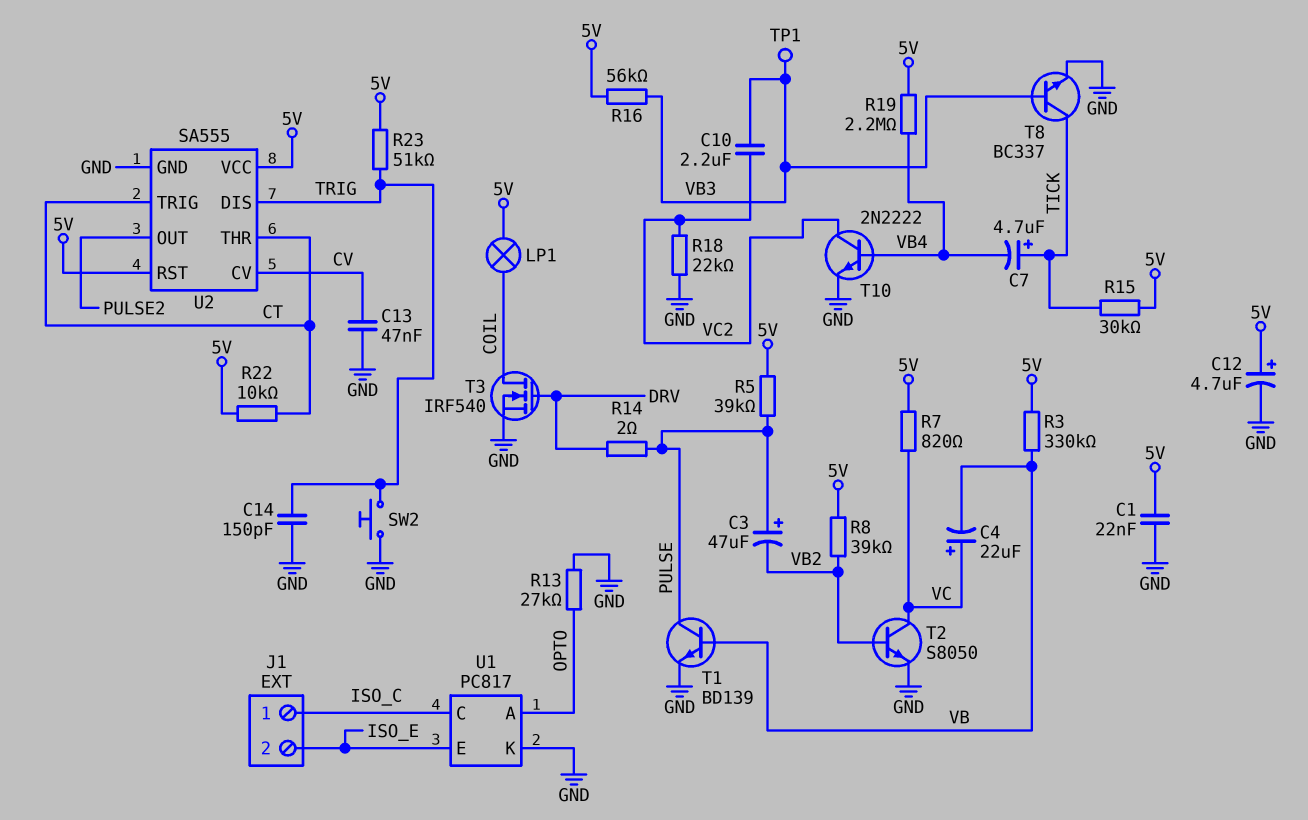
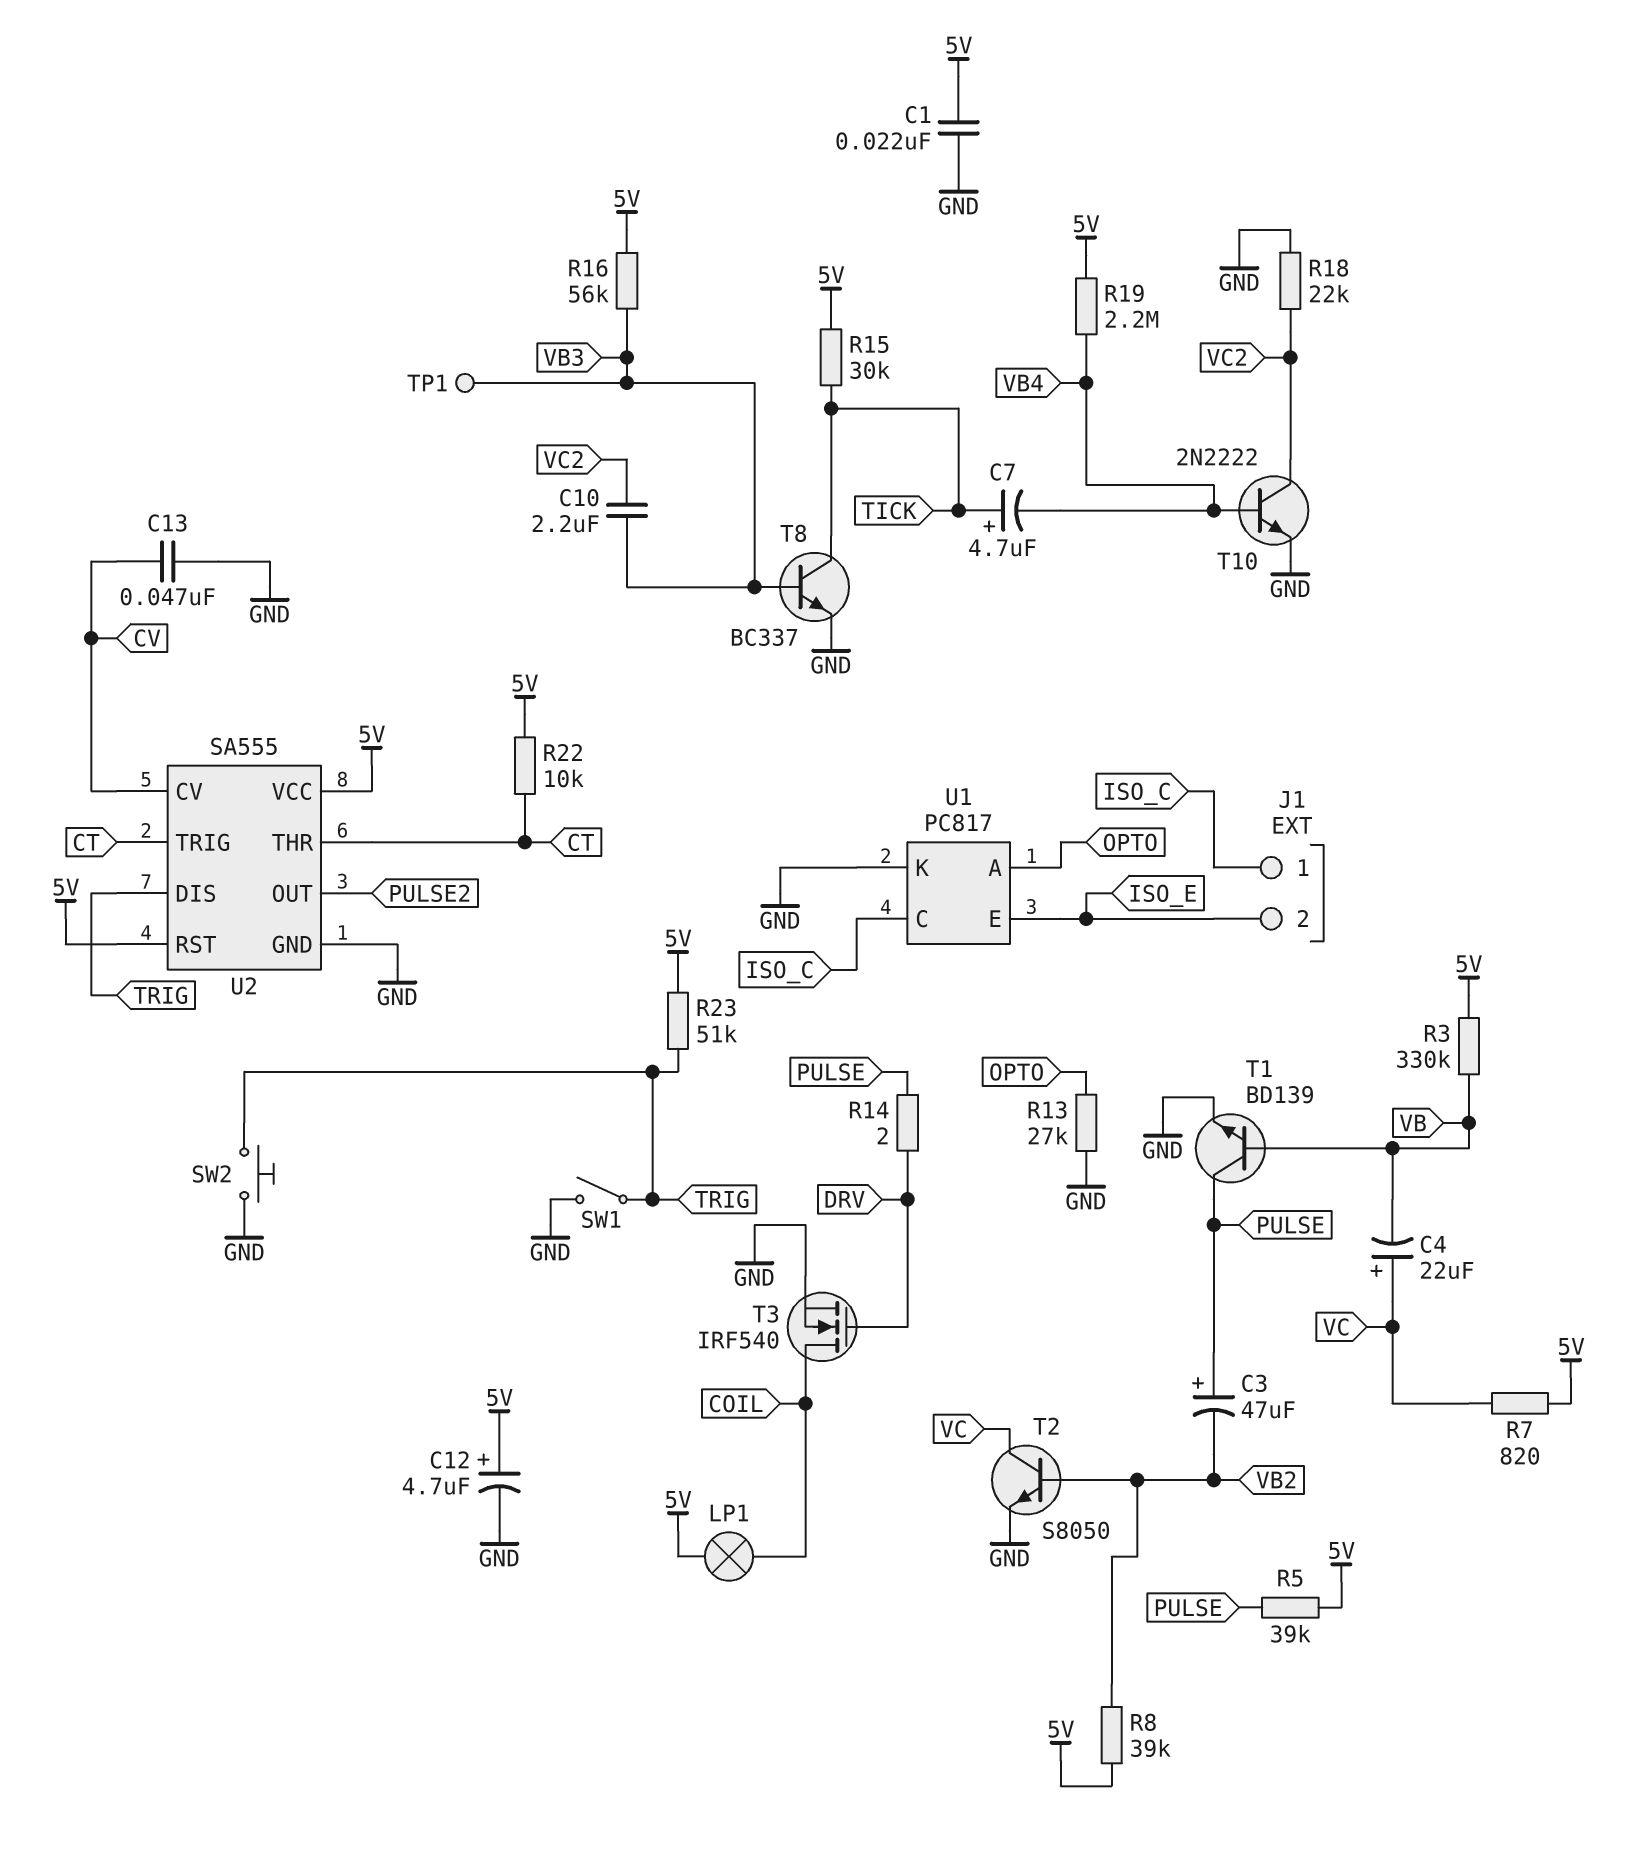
C14: 150pF (GND, TRIG) -> none
SW1: none -> switch (GND, TRIG)

